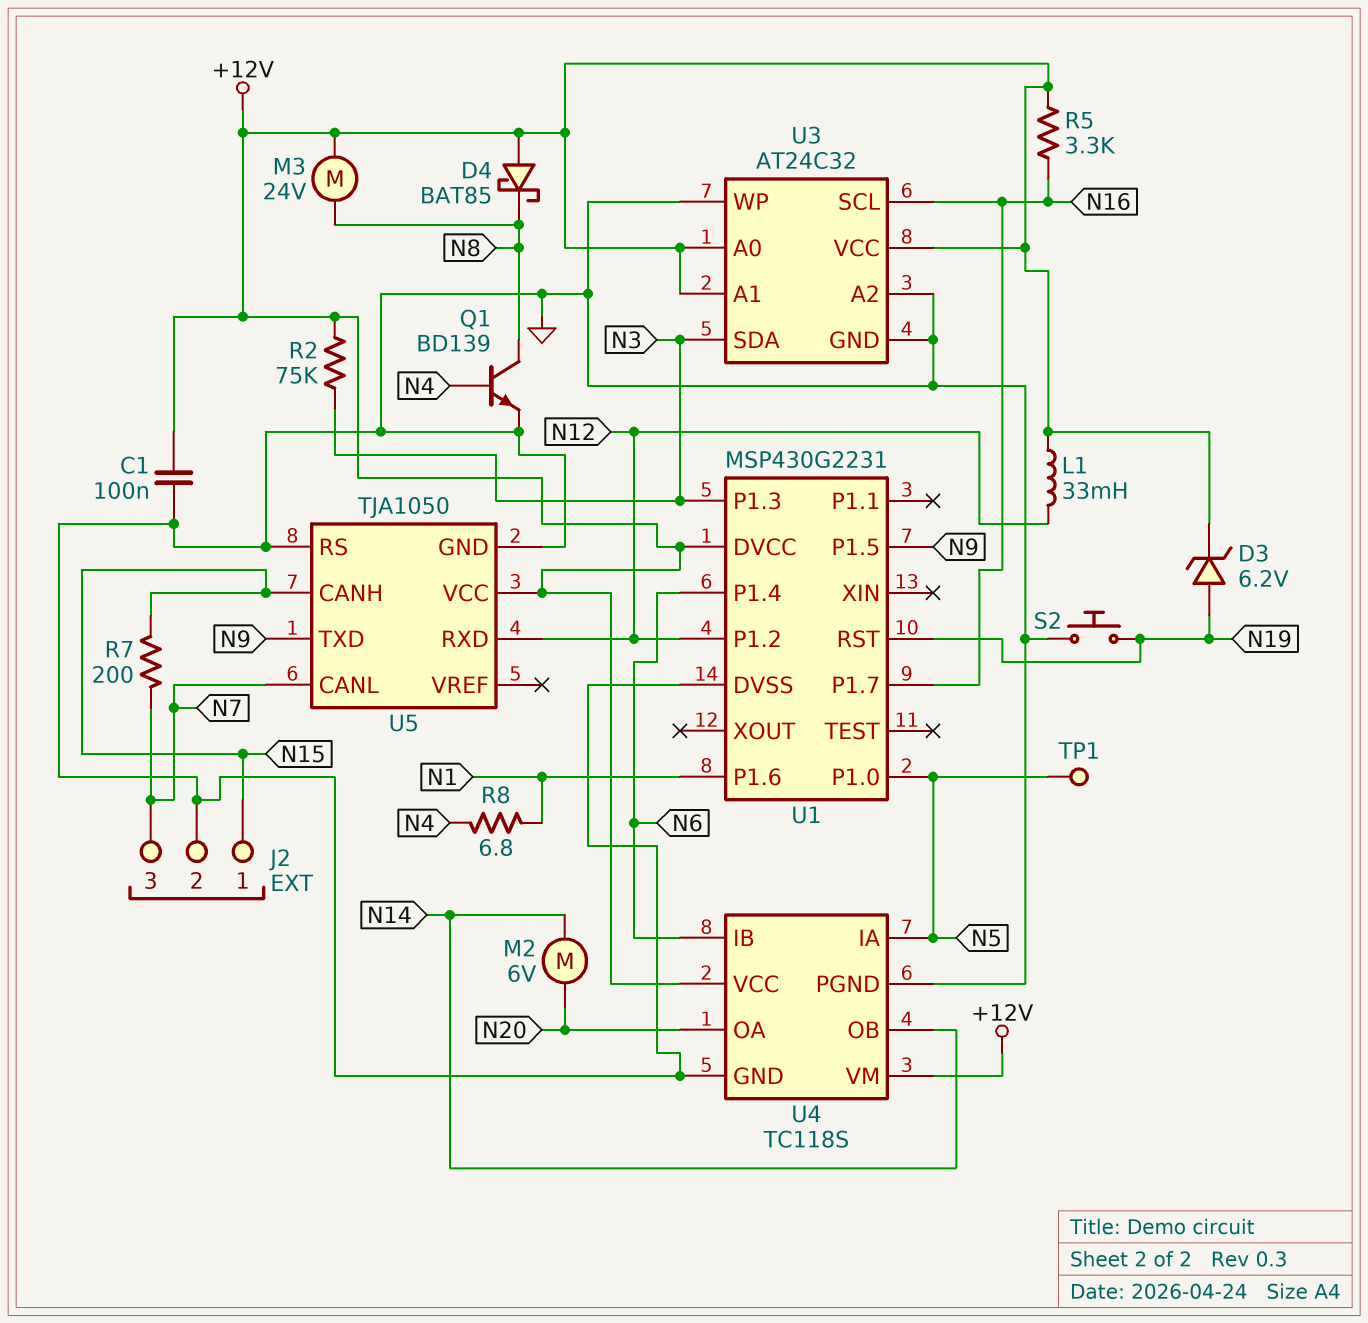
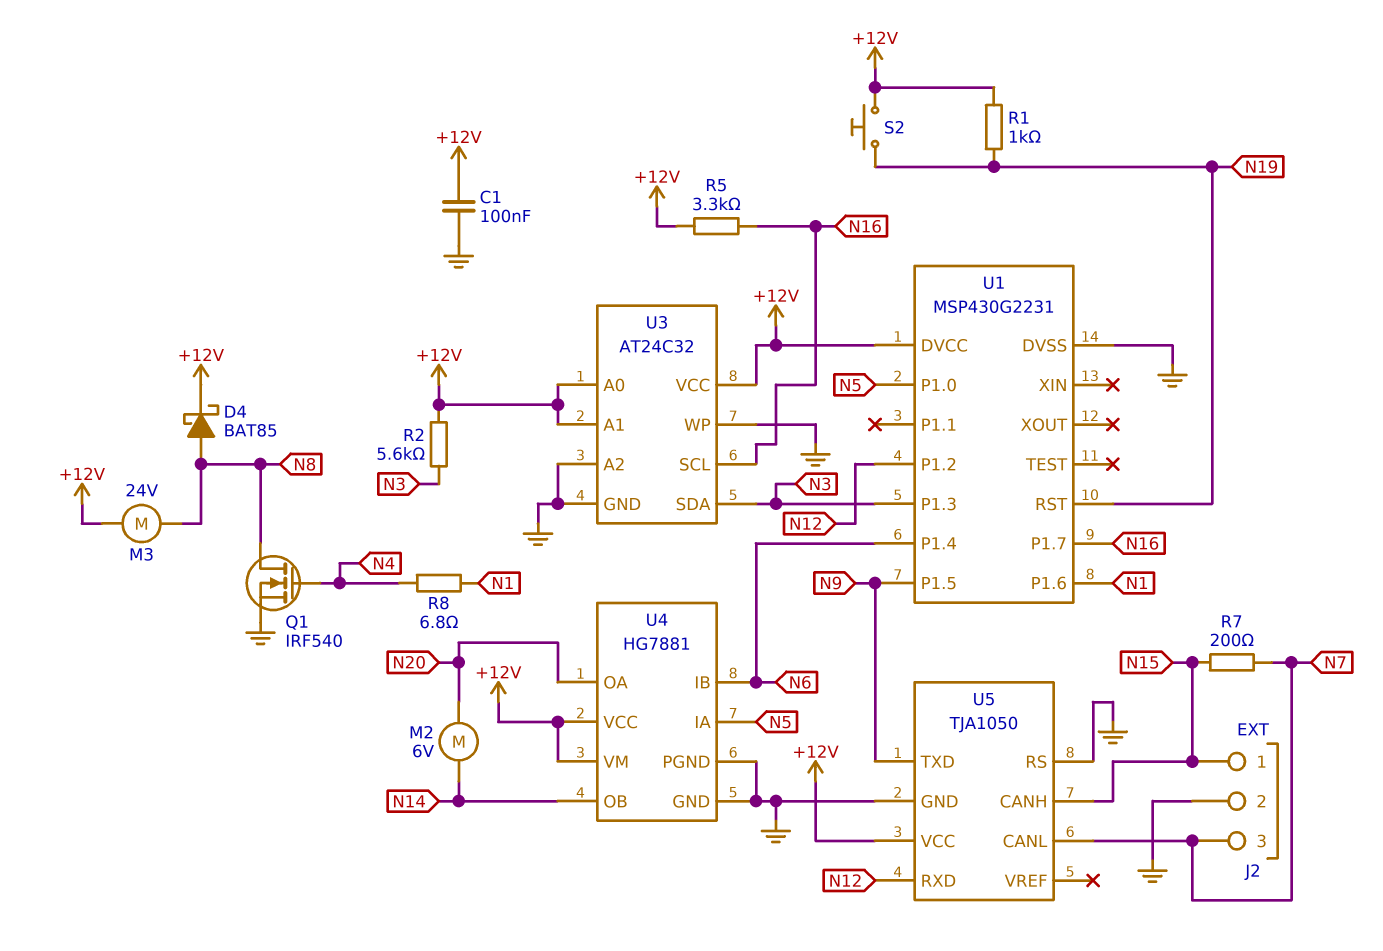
D3: zener 6.2V (A N19, K +12V) -> none
D4: schottky BAT85 (A +12V, K N8) -> schottky BAT85 (A N8, K +12V)
L1: 33mH (+12V, N12) -> none
Q1: NPN BD139 (B N4, C N8, E GND) -> NMOS IRF540 (G N4, D N8, S GND)
R1: none -> 1k (+12V, N19)
R2: 75k (+12V, N3) -> 5.6k (+12V, N3)
S2: button (GND, N19) -> button (+12V, N19)
TP1: test point (N5) -> none
U4: TC118S -> HG7881

